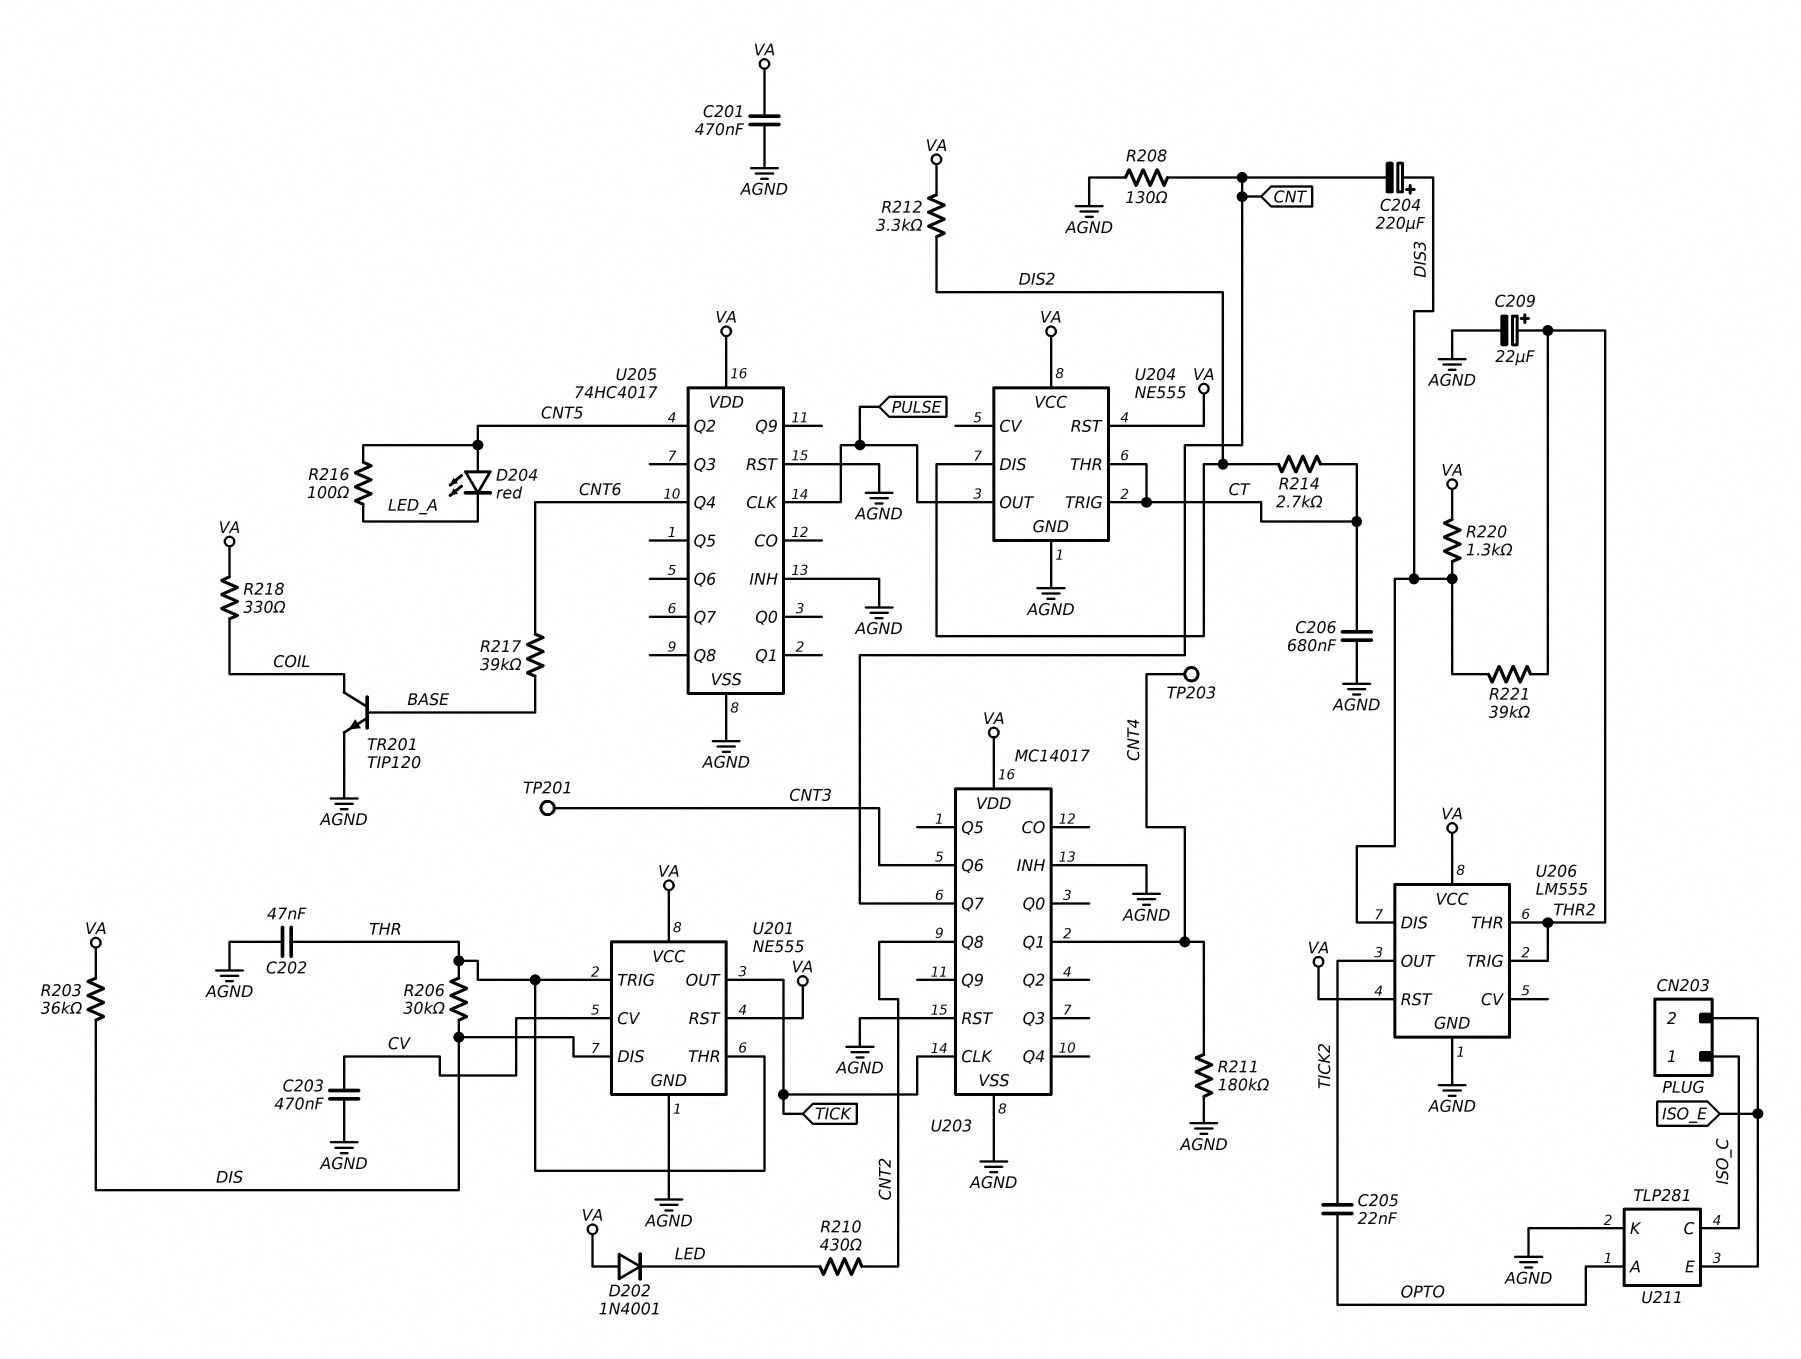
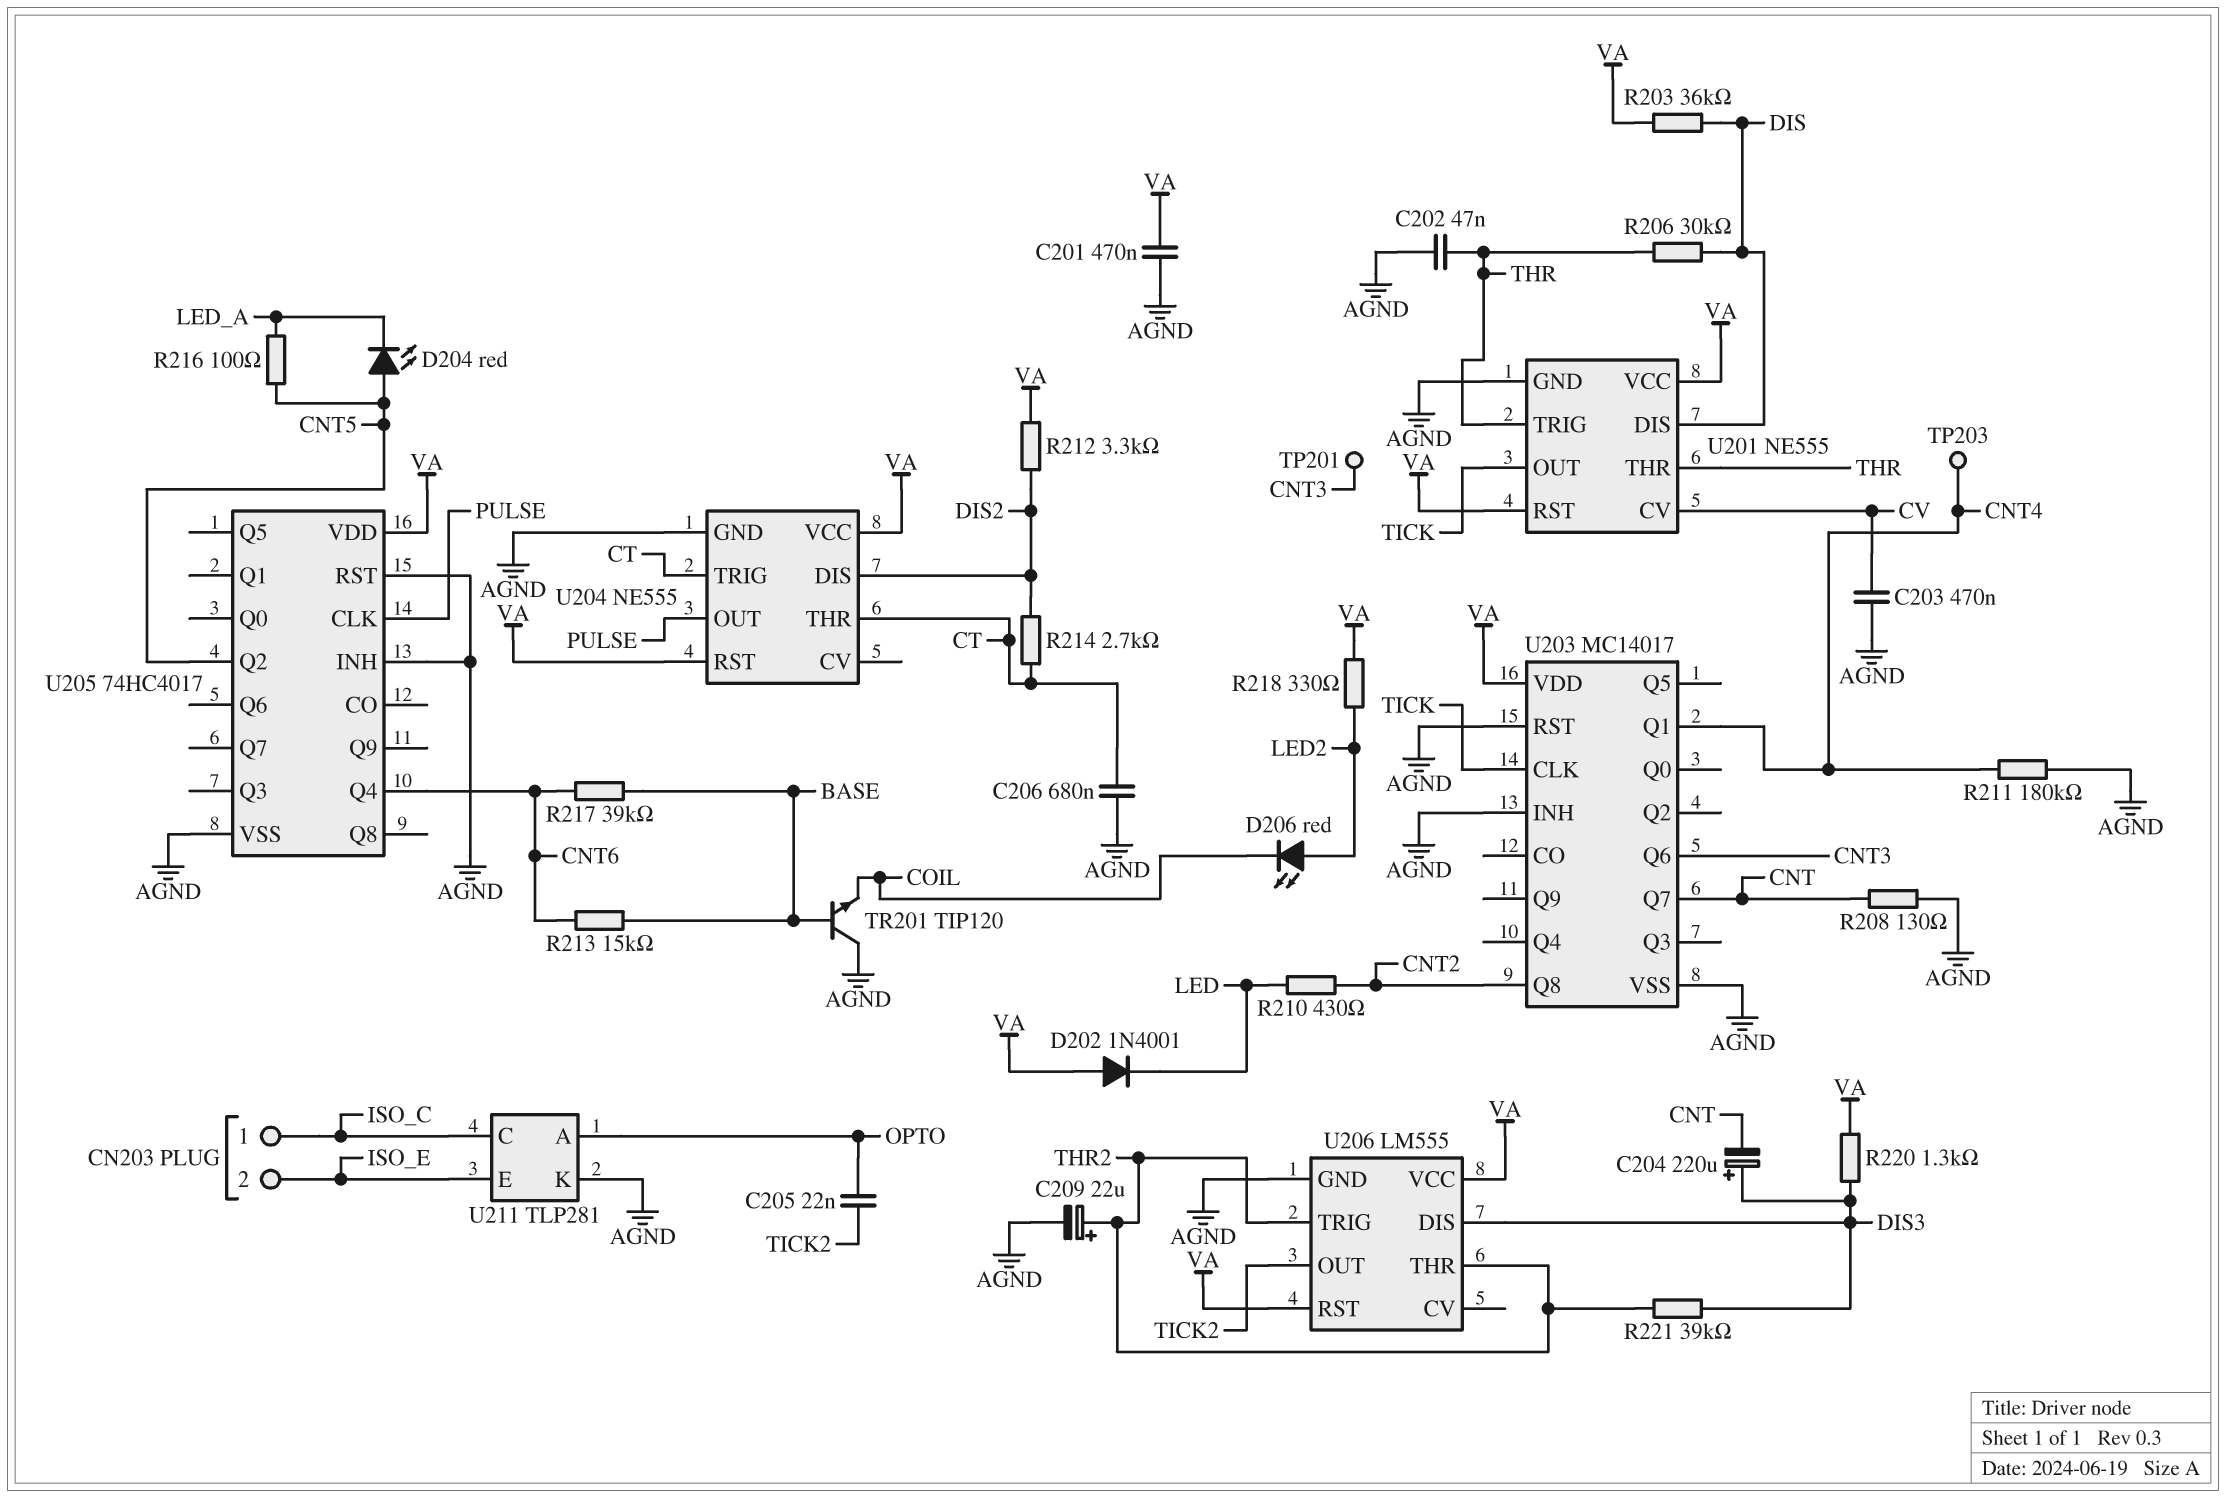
D206: none -> LED red (A LED2, K COIL)
R213: none -> 15k (BASE, CNT6)
R218: 330 (COIL, VA) -> 330 (LED2, VA)
TR201: NPN TIP120 (B BASE, C COIL, E AGND) -> NPN TIP120 (B BASE, C AGND, E COIL)

